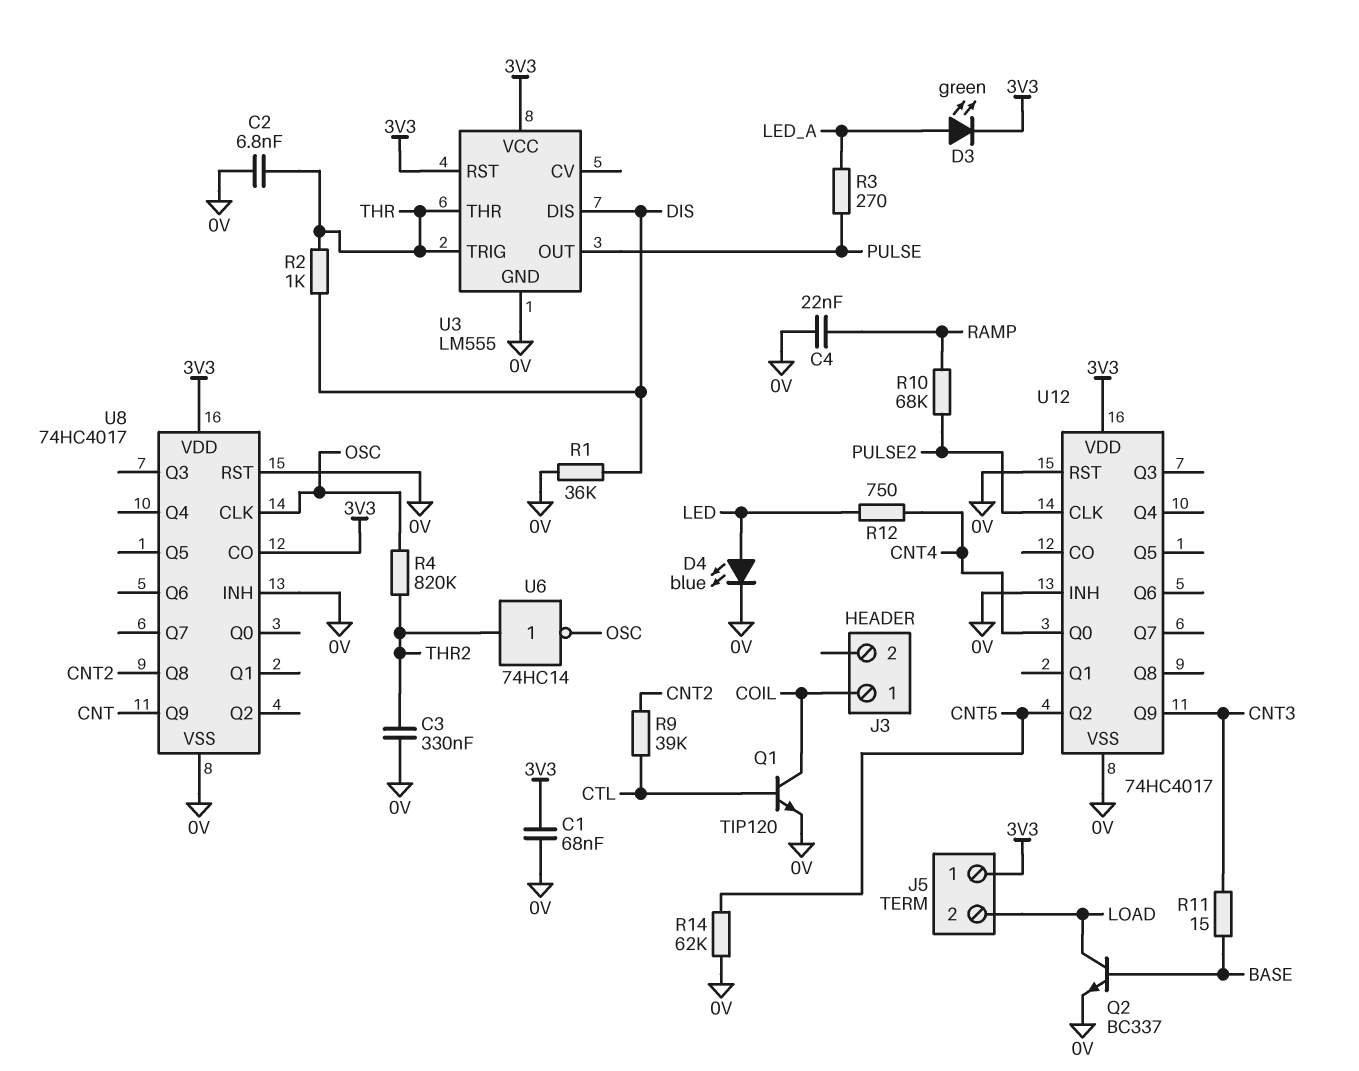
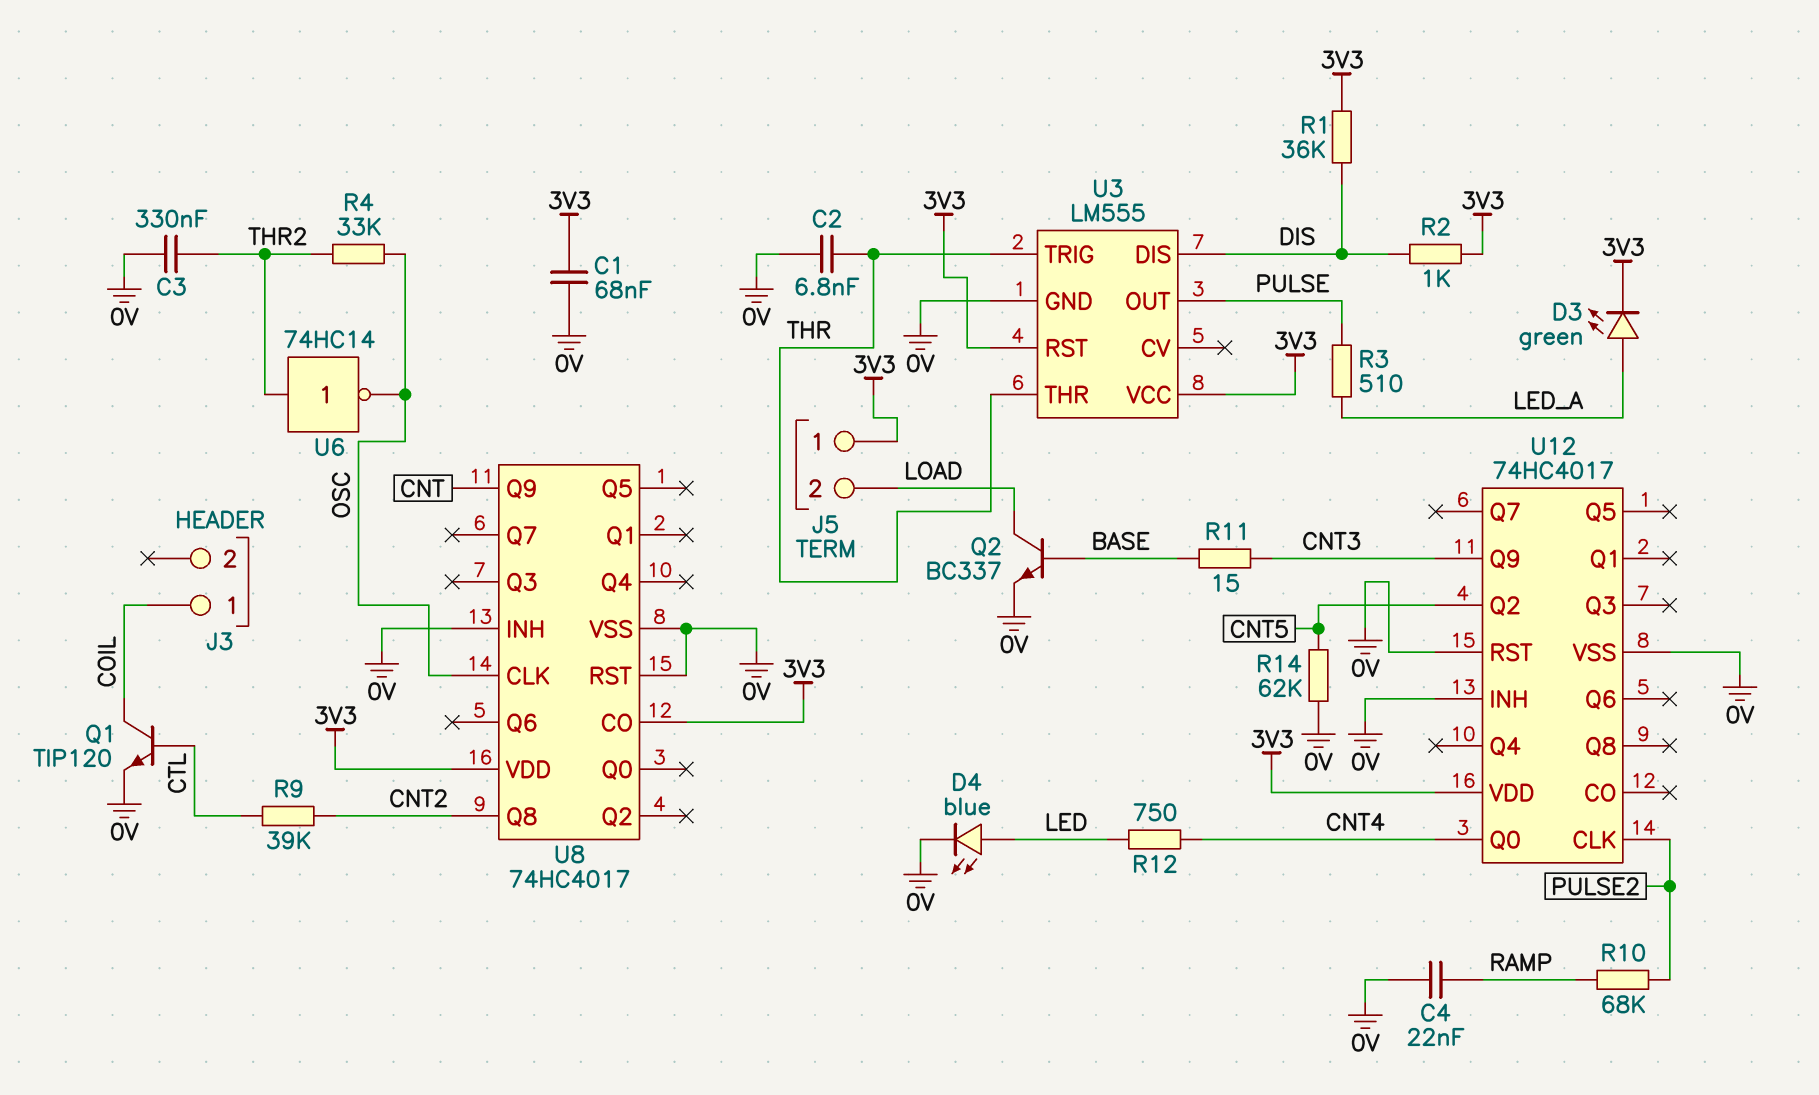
R1: 36k (0V, DIS) -> 36k (3V3, DIS)
R2: 1k (DIS, THR) -> 1k (3V3, DIS)
R3: 270 (LED_A, PULSE) -> 510 (LED_A, PULSE)
R4: 820k (OSC, THR2) -> 33k (OSC, THR2)

